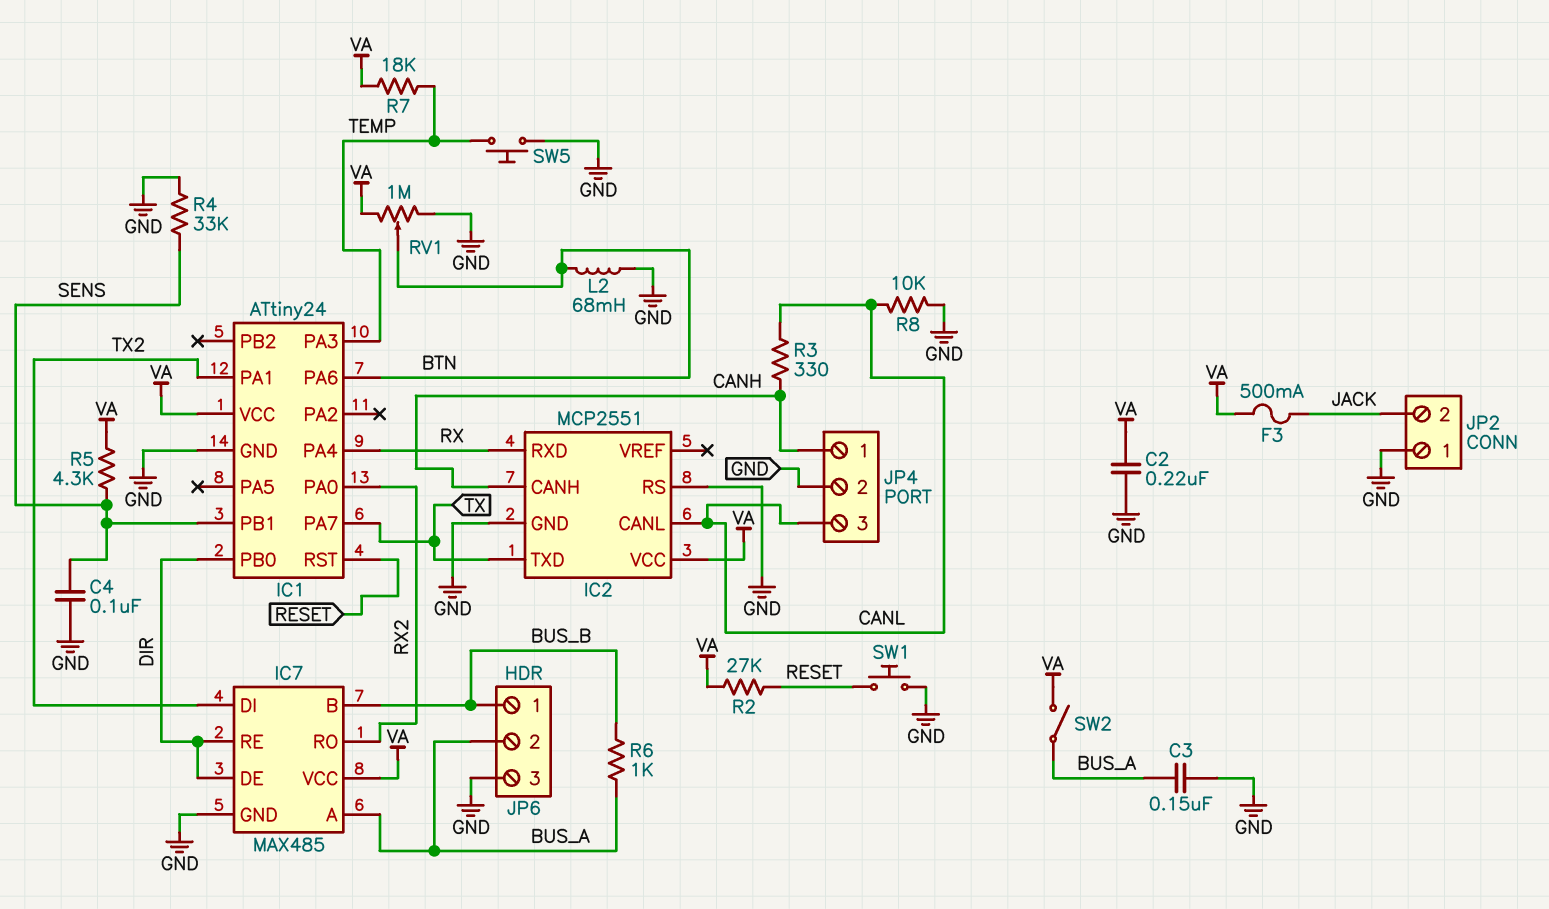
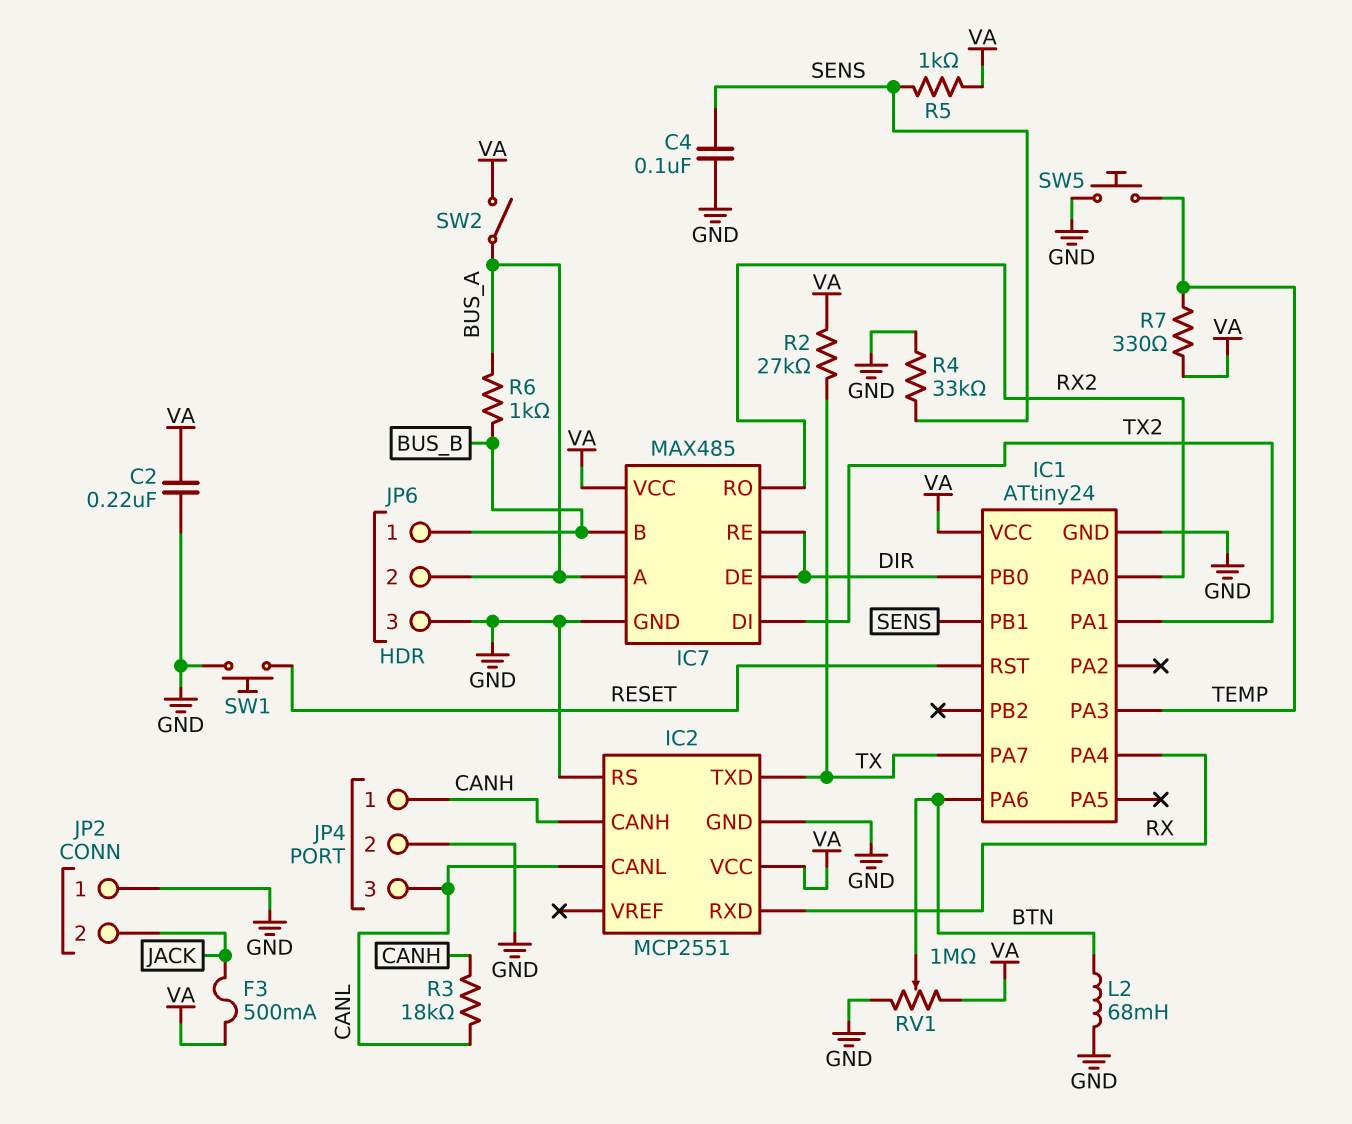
C3: 150nF (BUS_A, GND) -> none
R2: 27k (RESET, VA) -> 27k (TX, VA)
R3: 330 (CANH, CANL) -> 18k (CANH, CANL)
R5: 4.3k (SENS, VA) -> 1k (SENS, VA)
R7: 18k (TEMP, VA) -> 330 (TEMP, VA)
R8: 10k (CANL, GND) -> none

